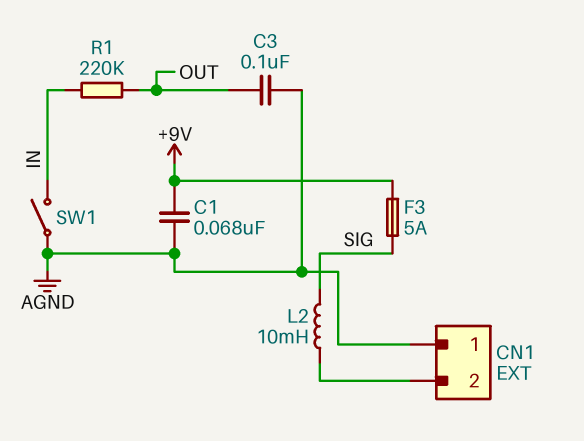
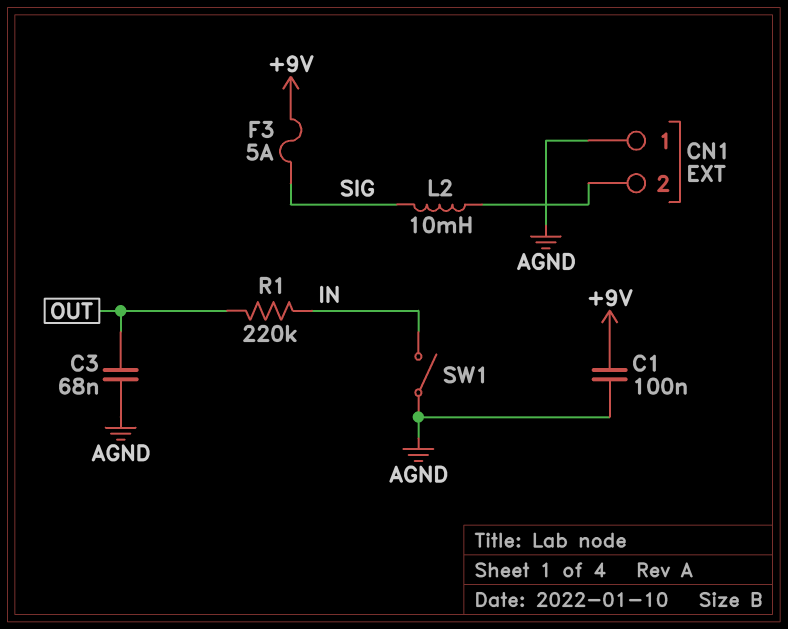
C1: 68nF (+9V, AGND) -> 100nF (+9V, AGND)
C3: 100nF (AGND, OUT) -> 68nF (AGND, OUT)

